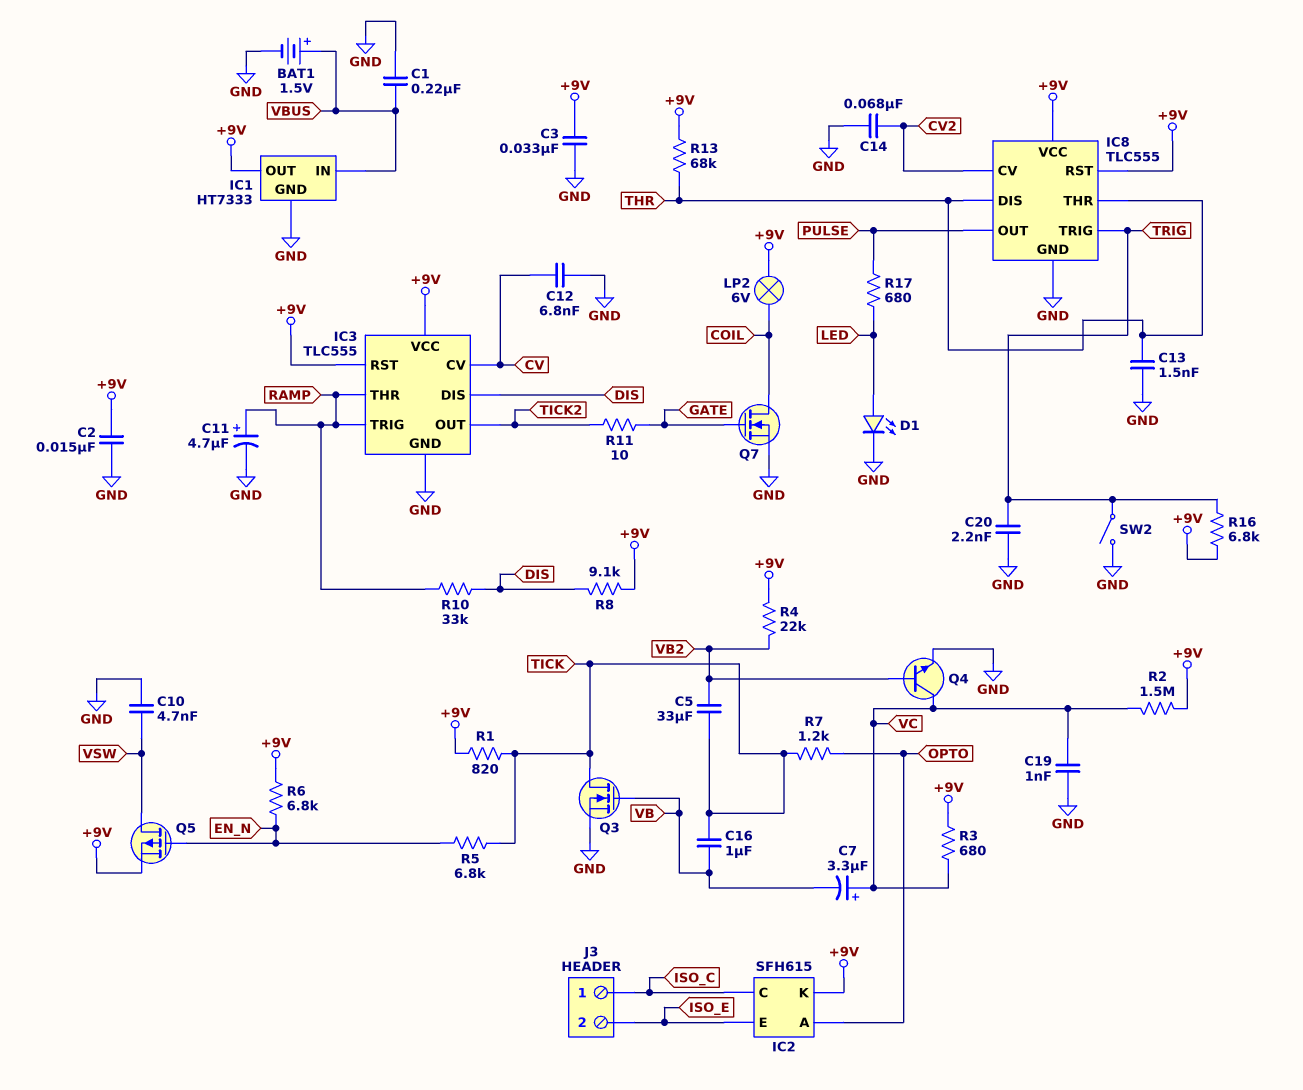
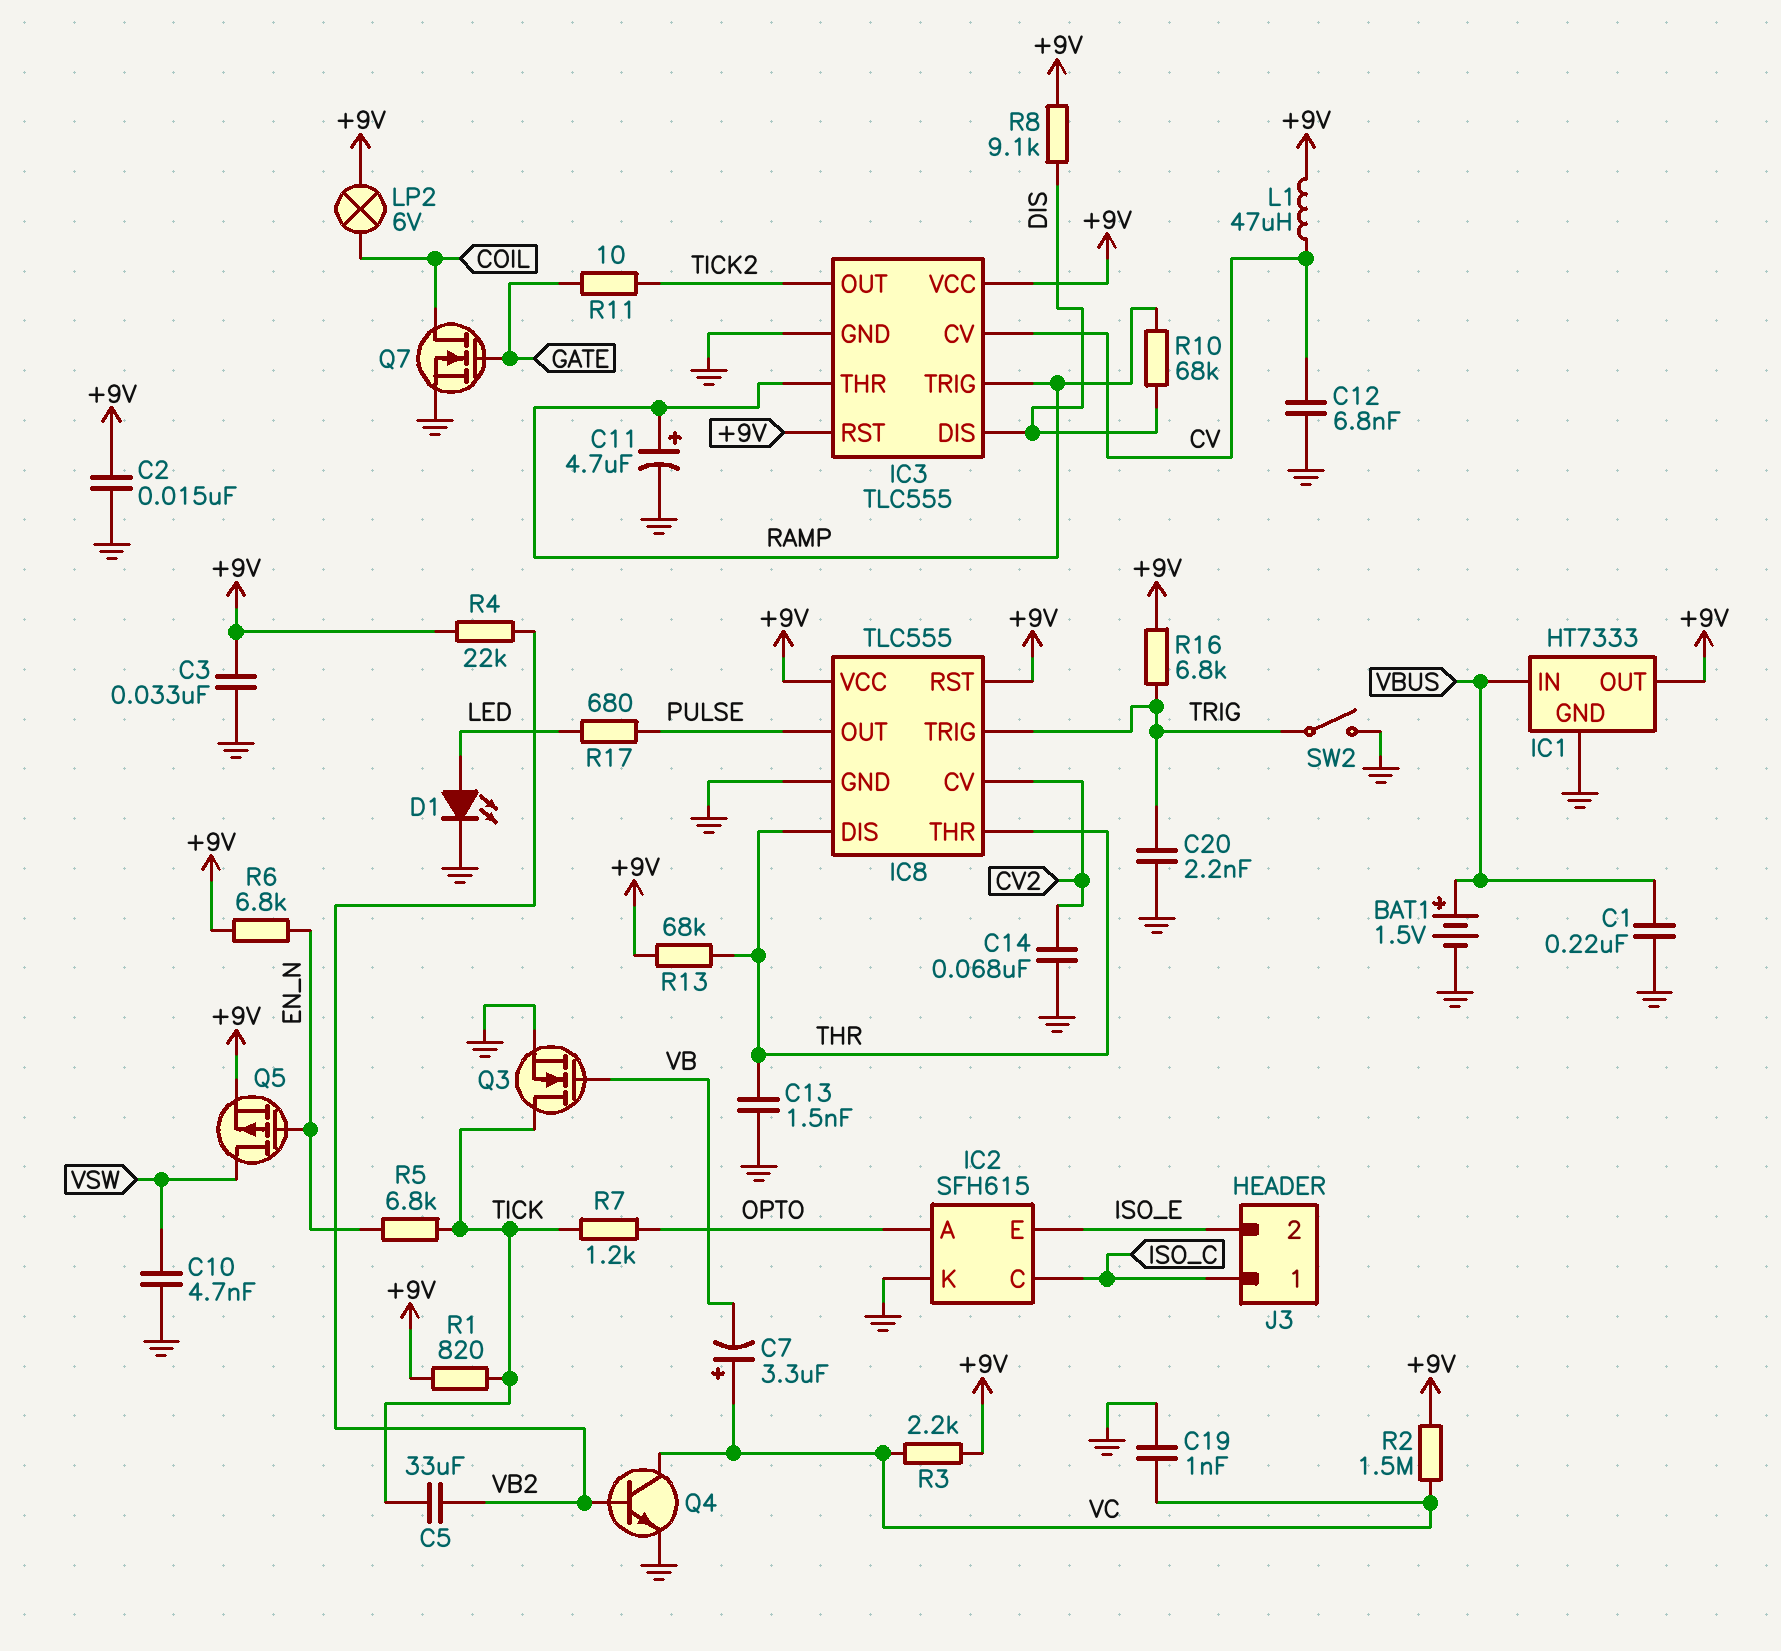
C16: 1uF (TICK, VB) -> none
IC2 pin K: +9V -> GND
L1: none -> 47uH (+9V, CV)
R3: 680 (+9V, VC) -> 2.2k (+9V, VC)
R10: 33k (DIS, RAMP) -> 68k (DIS, RAMP)

